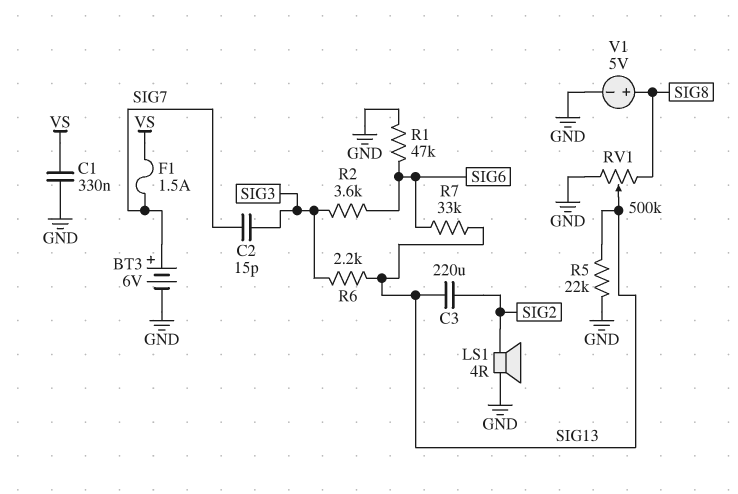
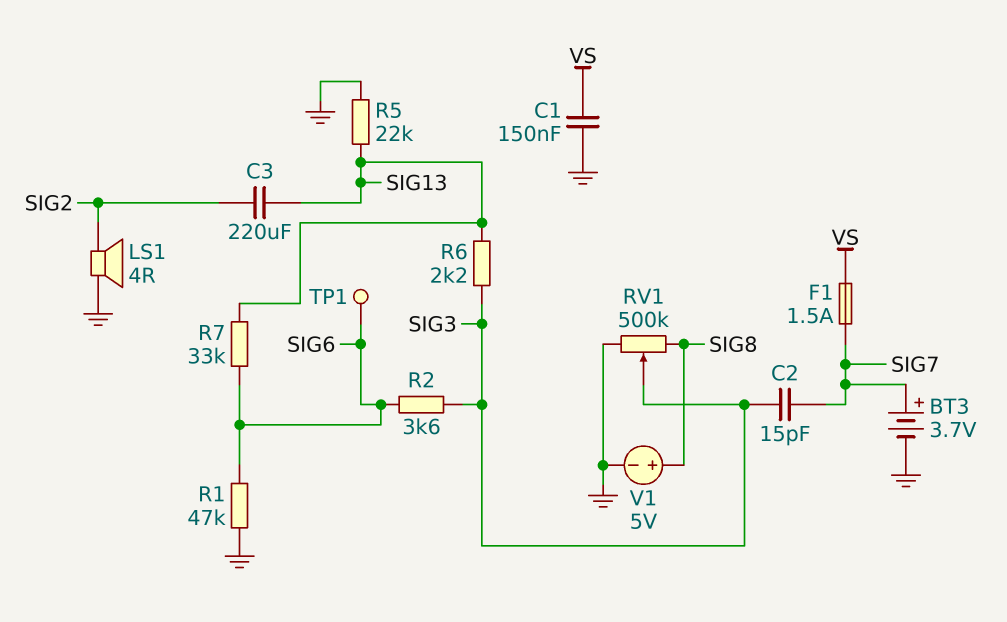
BT3: 6V (plus SIG7, minus GND) -> 3.7V (plus SIG7, minus GND)
C1: 330nF (GND, VS) -> 150nF (GND, VS)
RV1: 500k (GND, SIG8, wiper SIG13) -> 500k (GND, SIG8, wiper SIG3)
TP1: none -> test point (SIG6)

